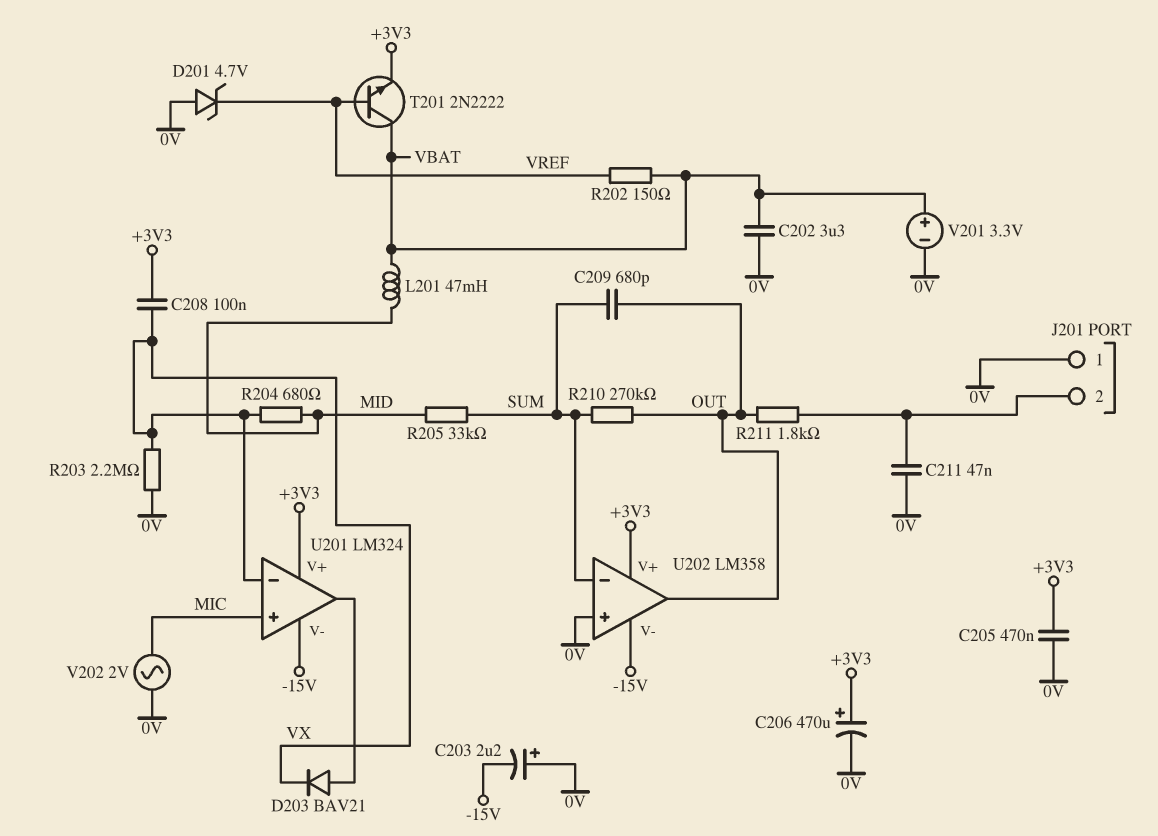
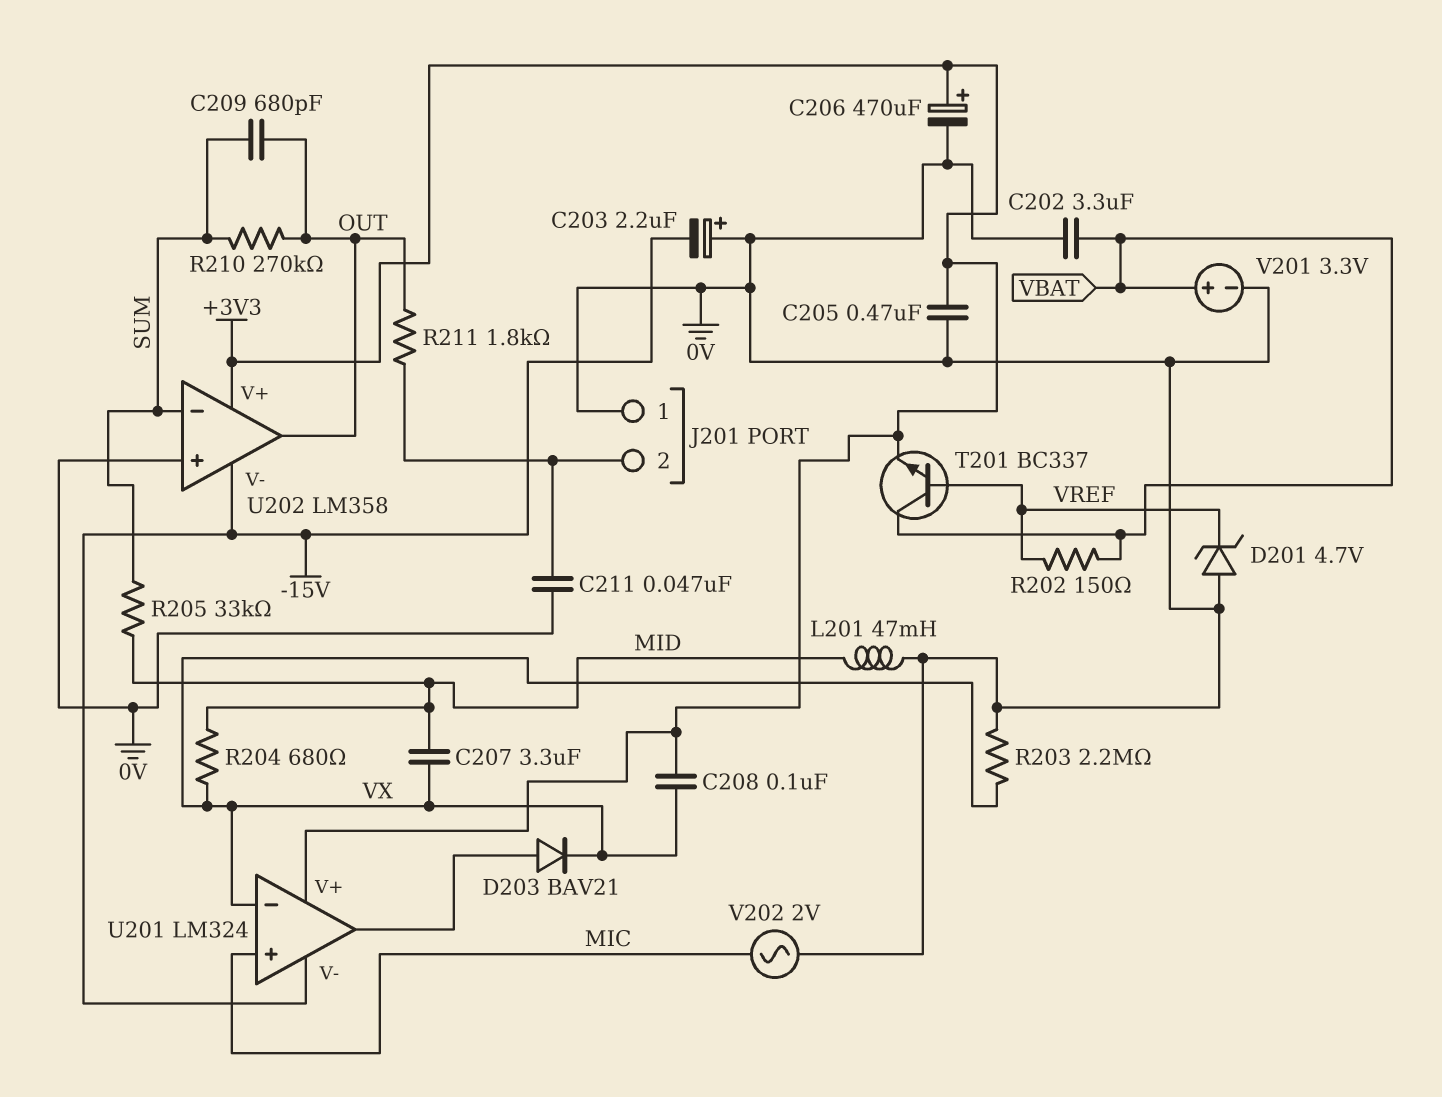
C207: none -> 3.3uF (MID, VX)
L201: 47mH (MID, VBAT) -> 47mH (0V, MID)
T201: NPN 2N2222 (B VREF, C VBAT, E +3V3) -> NPN BC337 (B VREF, C VBAT, E +3V3)

